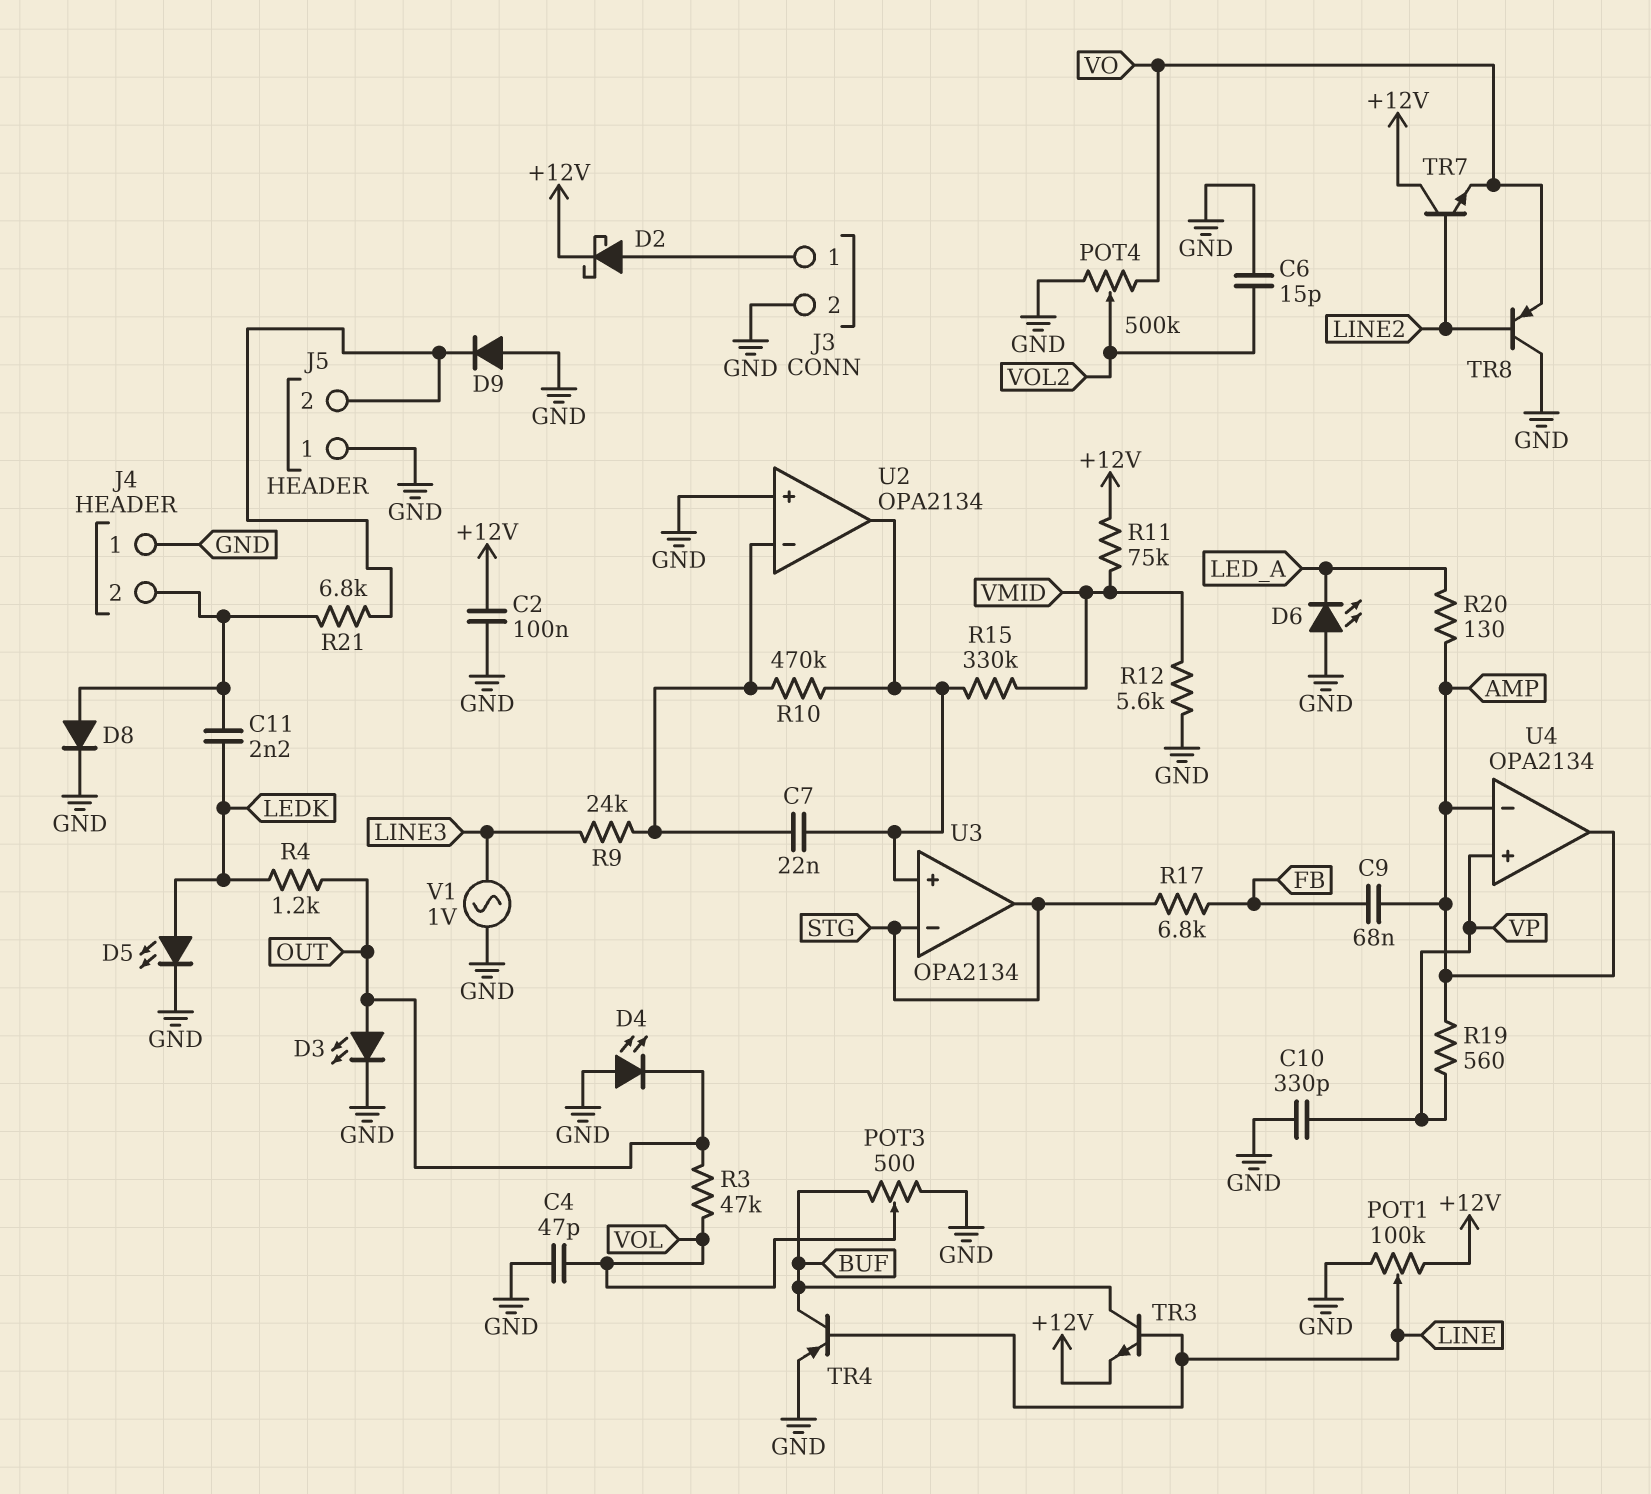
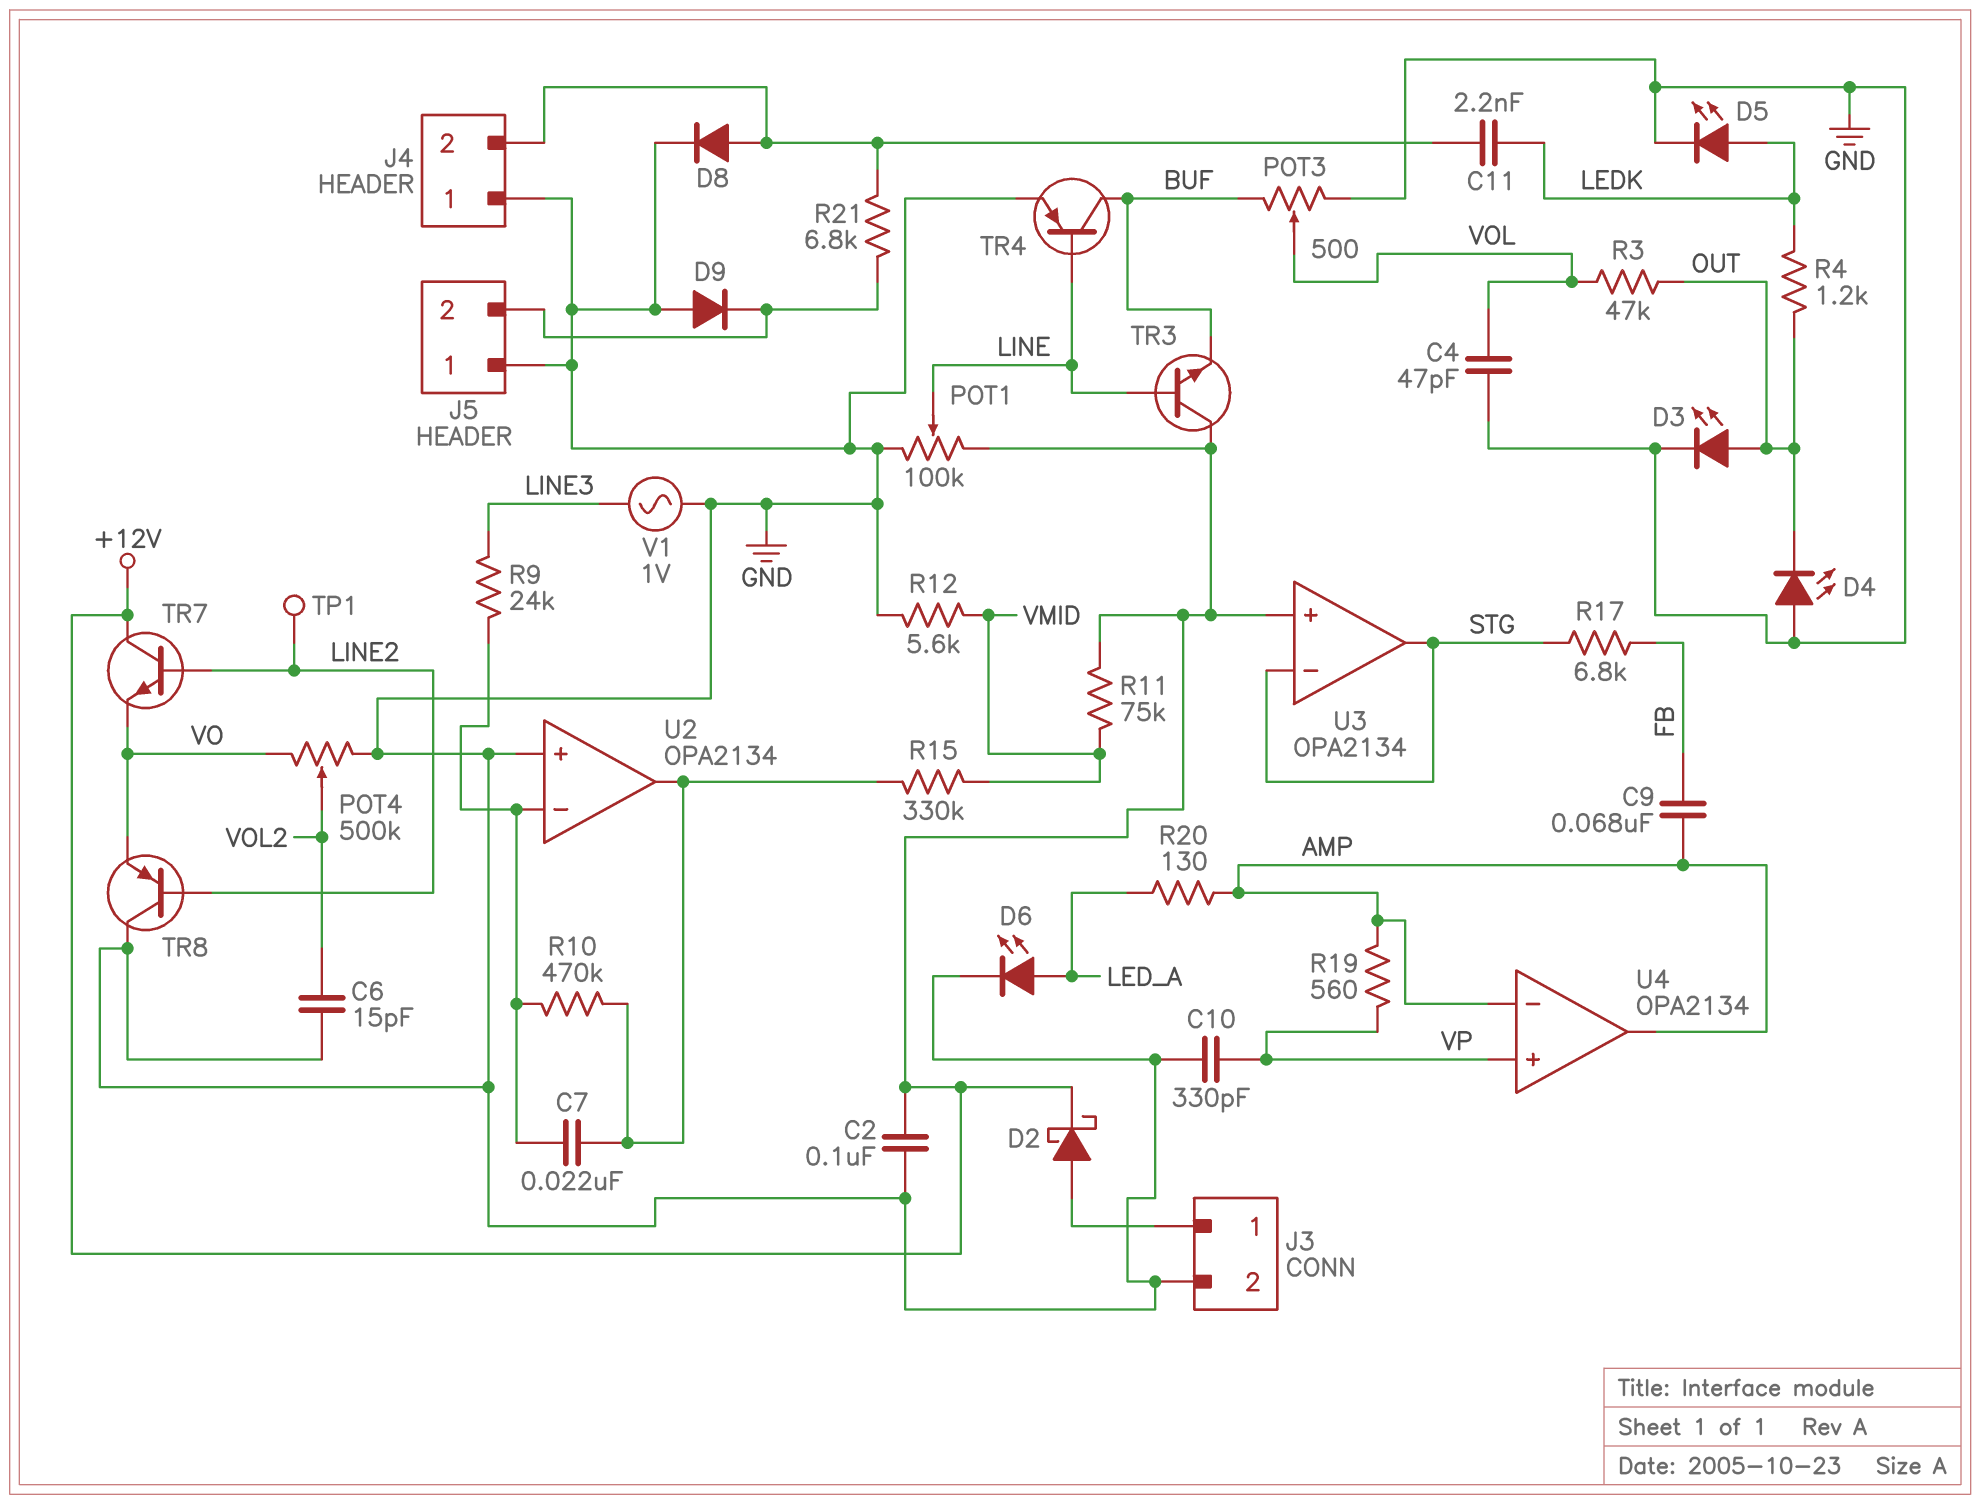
D6: LED (A GND, K LED_A) -> LED (A LED_A, K GND)
TP1: none -> test point (LINE2)
TR3: NPN (B LINE, C BUF, E +12V) -> NPN (B LINE, C +12V, E BUF)
U3 pin in+: U2/out -> +12V

